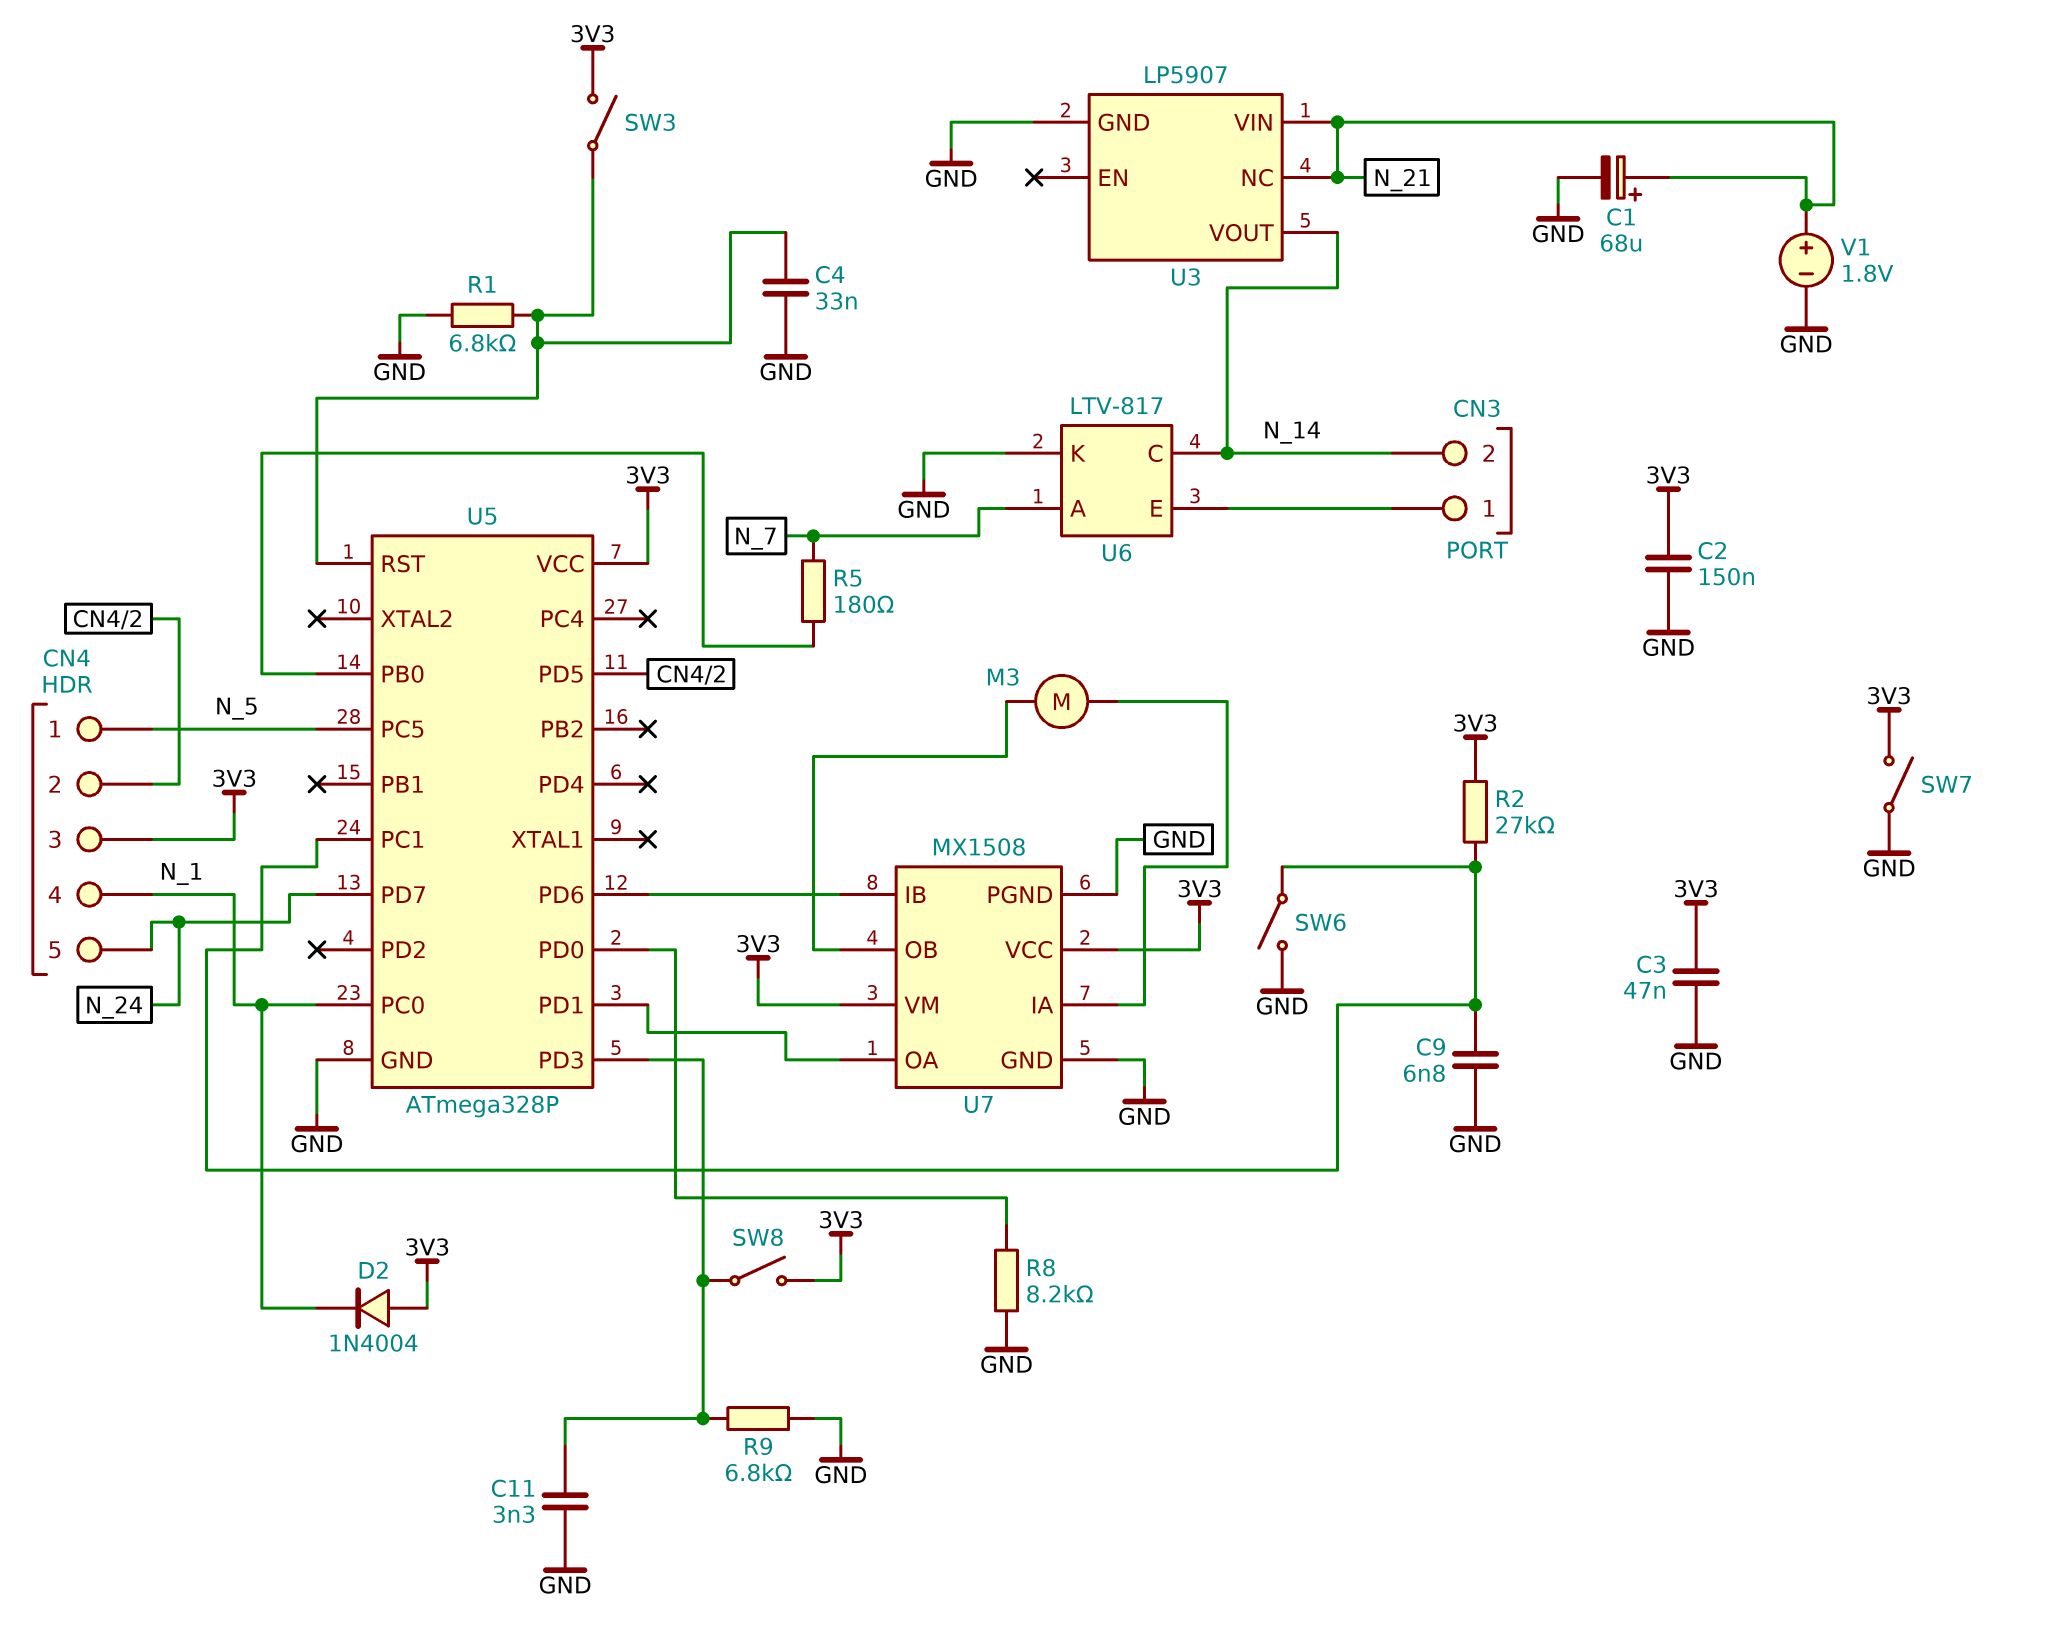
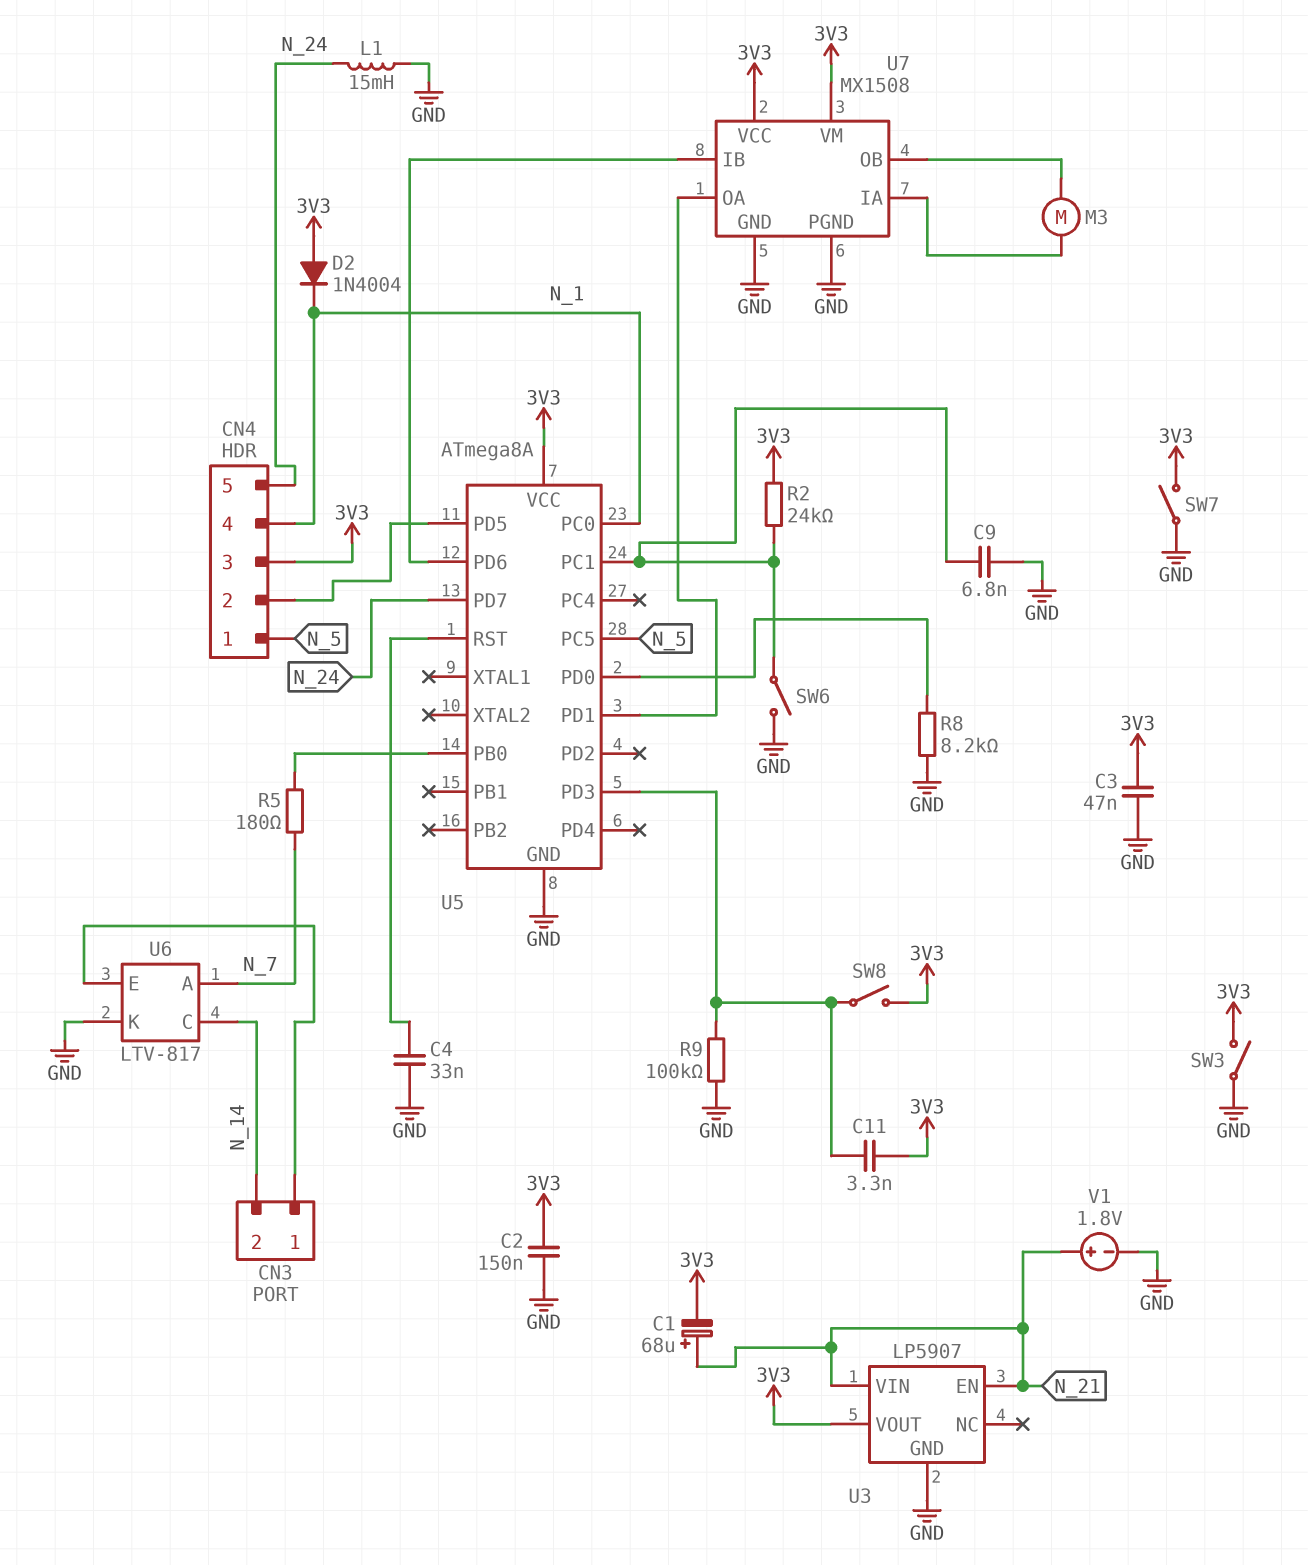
C1: 68uF (plus N_21, minus GND) -> 68uF (plus N_21, minus 3V3)
C11: 3.3nF (GND, U5/PD3) -> 3.3nF (3V3, U5/PD3)
L1: none -> 15mH (GND, N_24)
R1: 6.8k (GND, U5/RST) -> none
R2: 27k (3V3, U5/PC1) -> 24k (3V3, U5/PC1)
R9: 6.8k (GND, U5/PD3) -> 100k (GND, U5/PD3)
SW3: switch (3V3, U5/RST) -> switch (3V3, GND)
U3 pin EN: none -> N_21
U3 pin NC: N_21 -> none
U3 pin VOUT: N_14 -> 3V3
U5: ATmega328P -> ATmega8A

